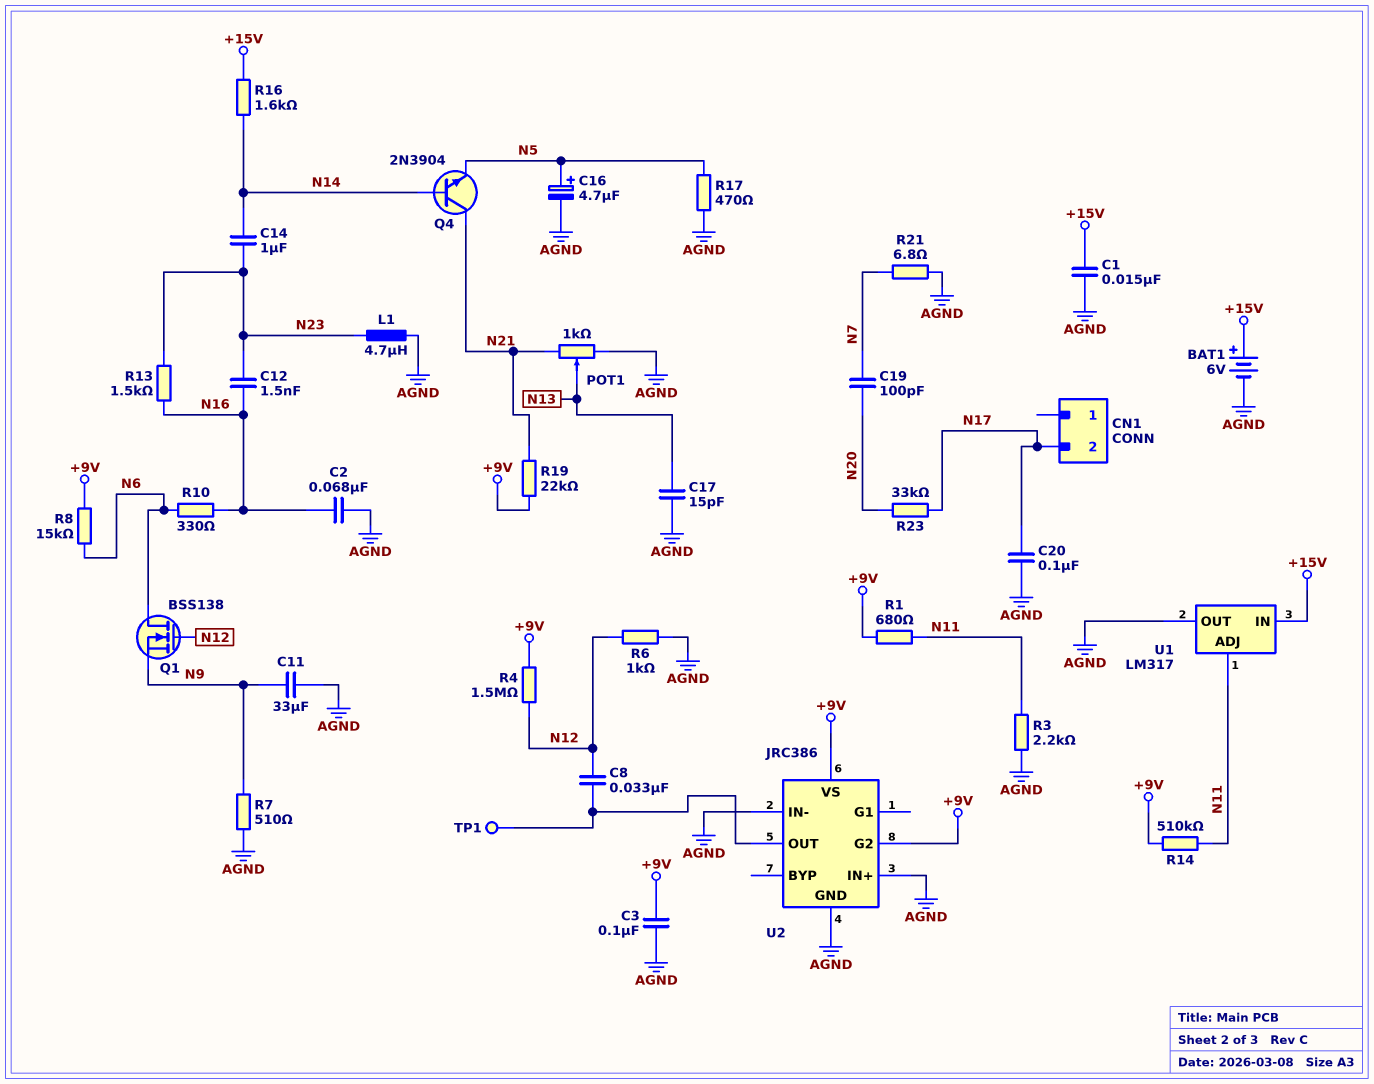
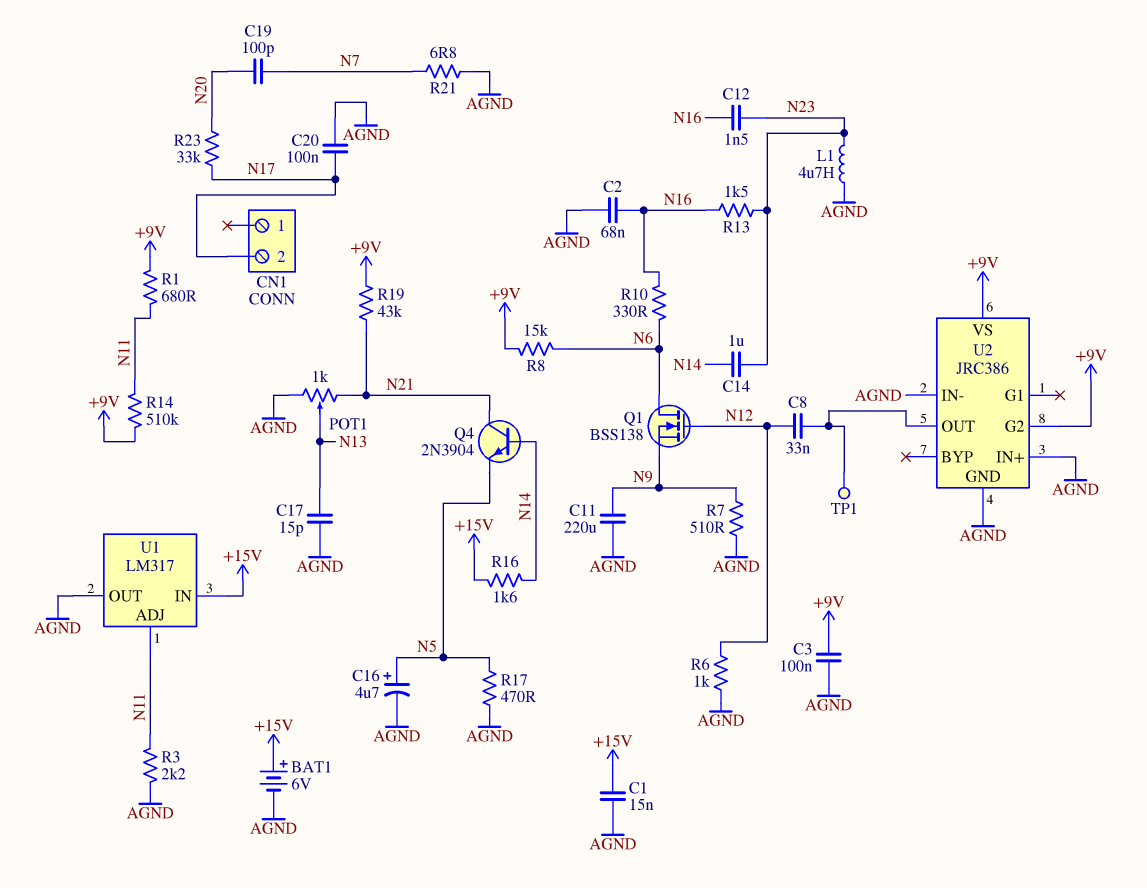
C11: 33uF (AGND, N9) -> 220uF (AGND, N9)
R4: 1.5M (+9V, N12) -> none
R19: 22k (+9V, N21) -> 43k (+9V, N21)

